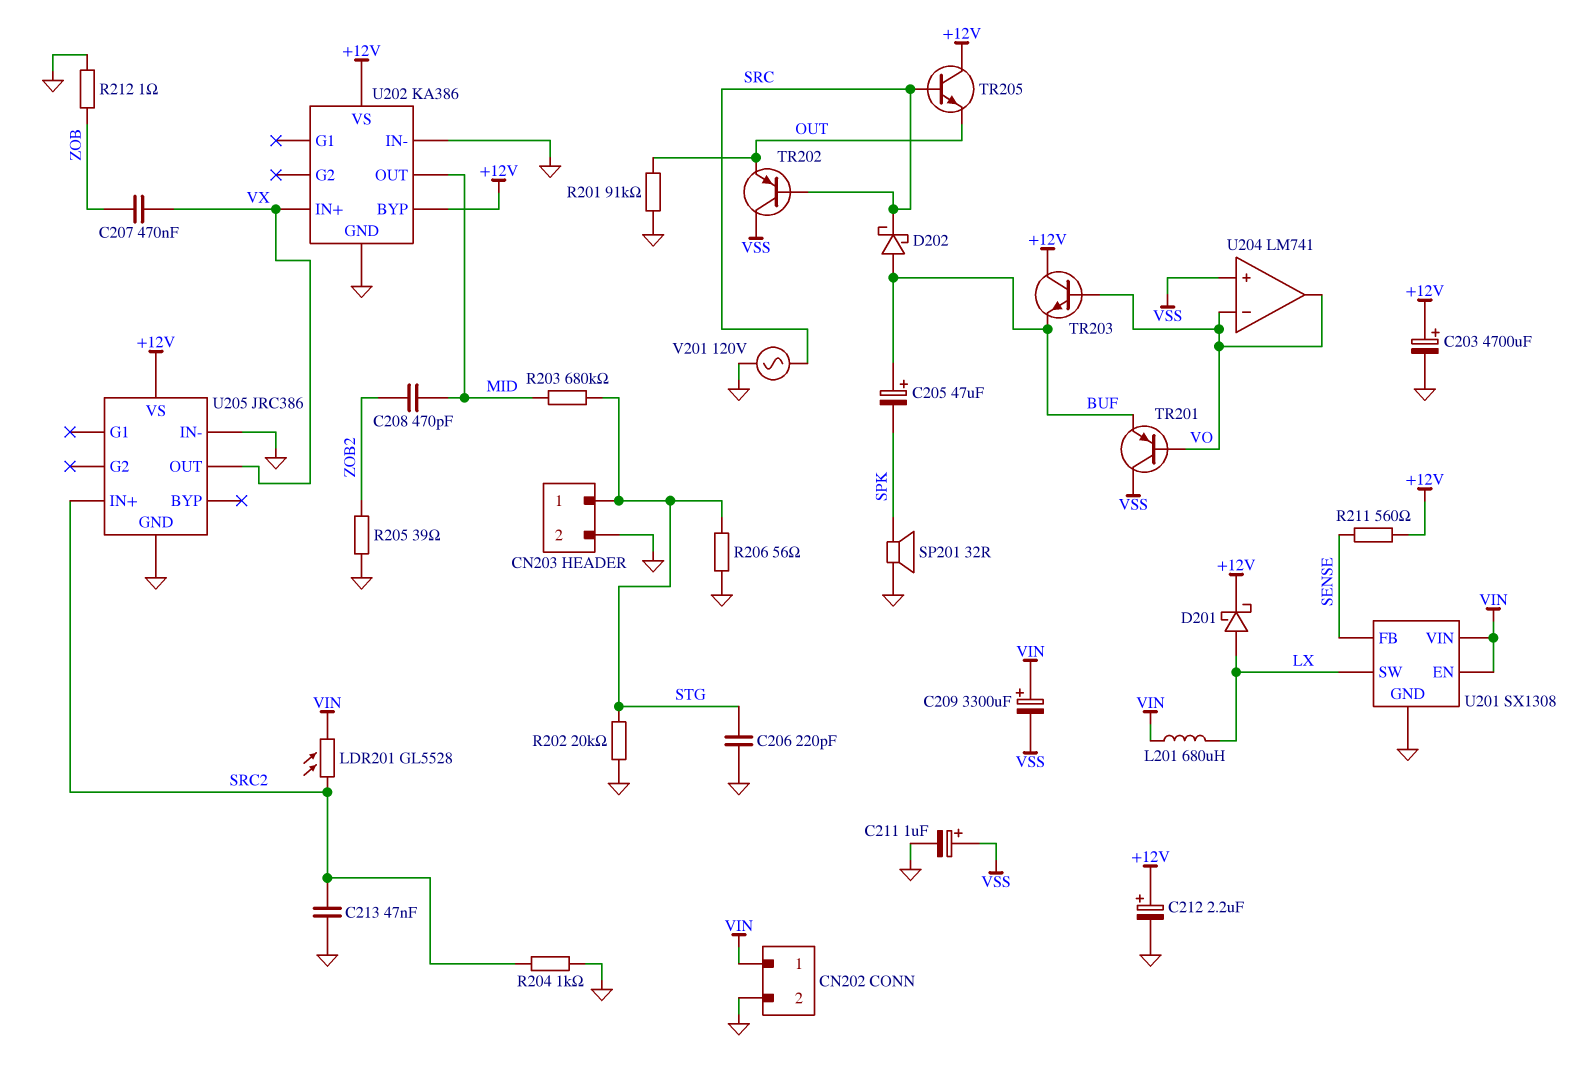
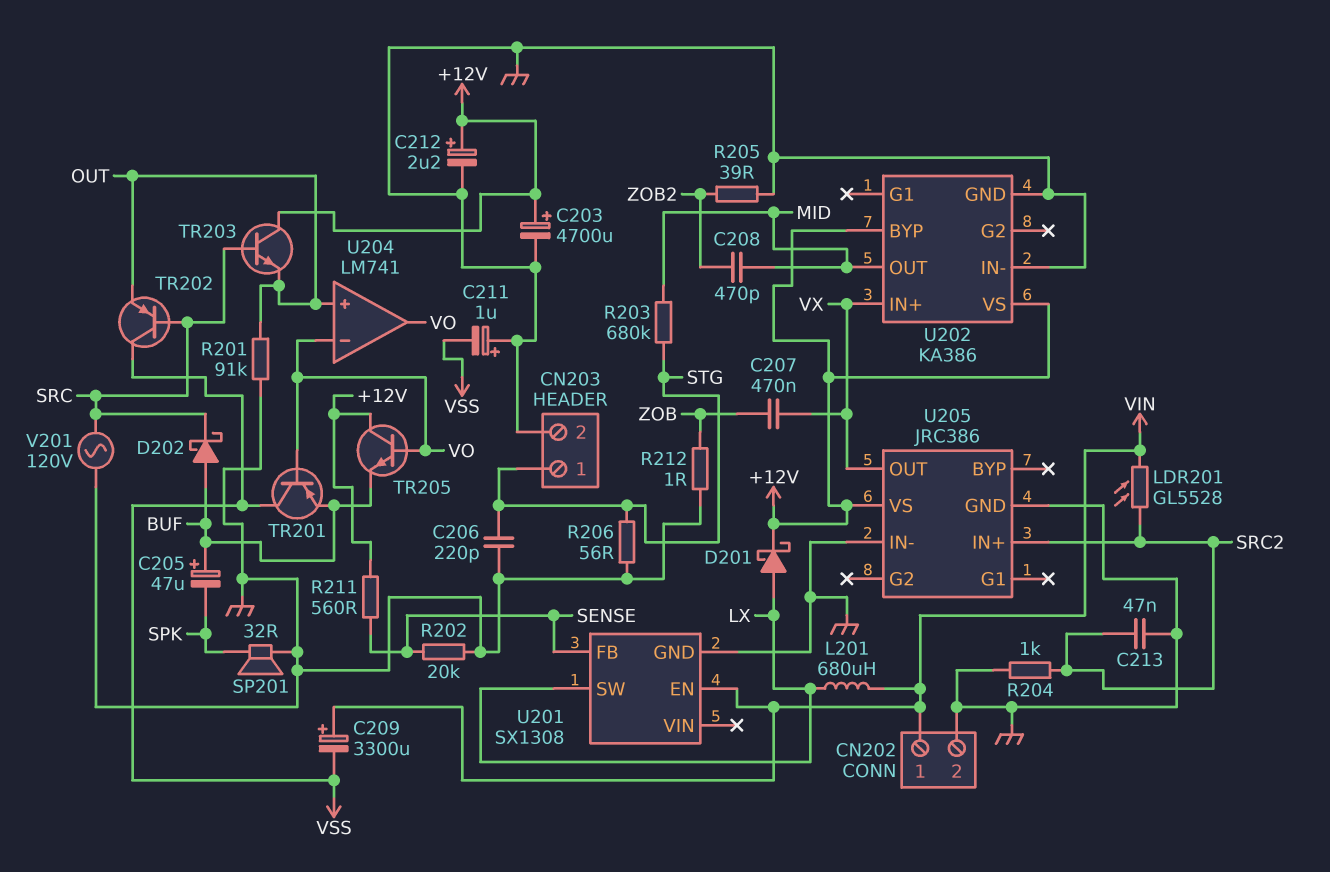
C211: 1uF (plus VSS, minus GND) -> 1uF (plus GND, minus VSS)
R202: 20k (GND, STG) -> 20k (GND, SENSE)
TR203: NPN (B VO, C +12V, E BUF) -> NPN (B SRC, C +12V, E OUT)
TR205: NPN (B SRC, C +12V, E OUT) -> NPN (B VO, C +12V, E BUF)
U201 pin VIN: VIN -> none
U204 pin in+: VSS -> OUT

